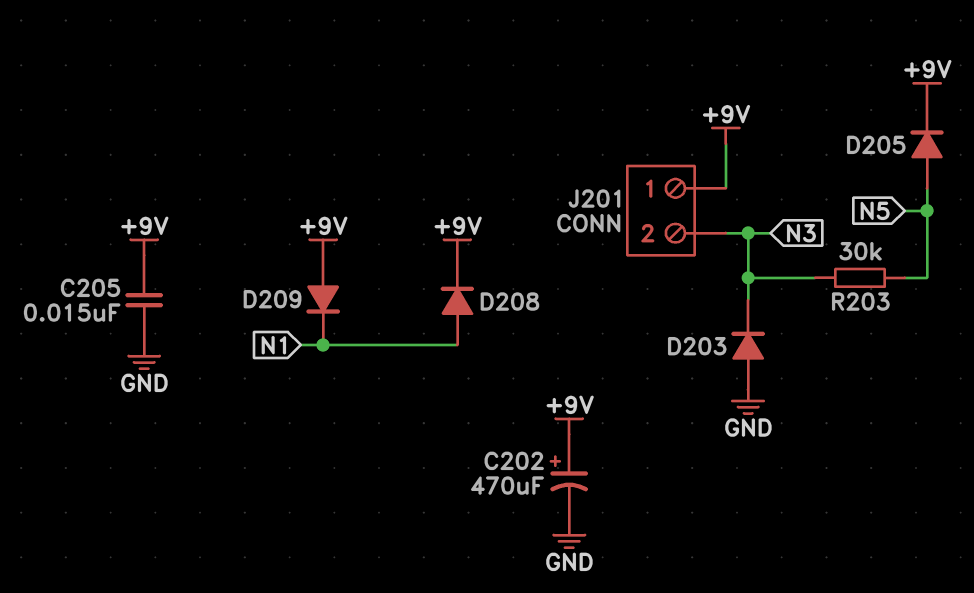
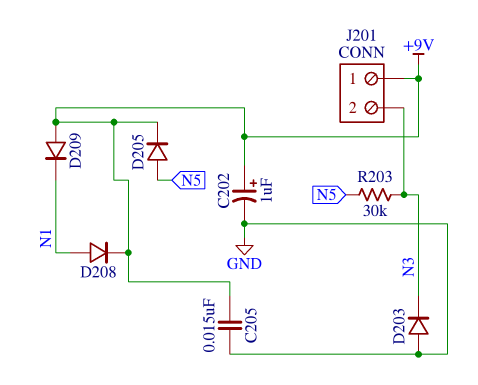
C202: 470uF (plus +9V, minus GND) -> 1uF (plus +9V, minus GND)

